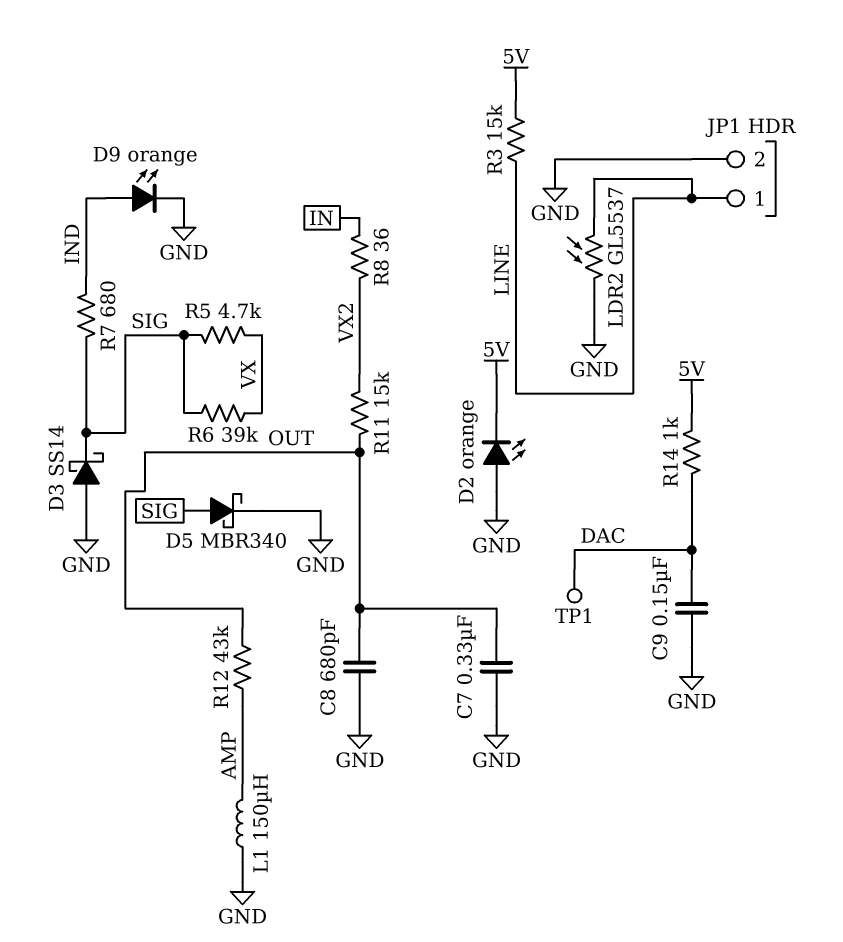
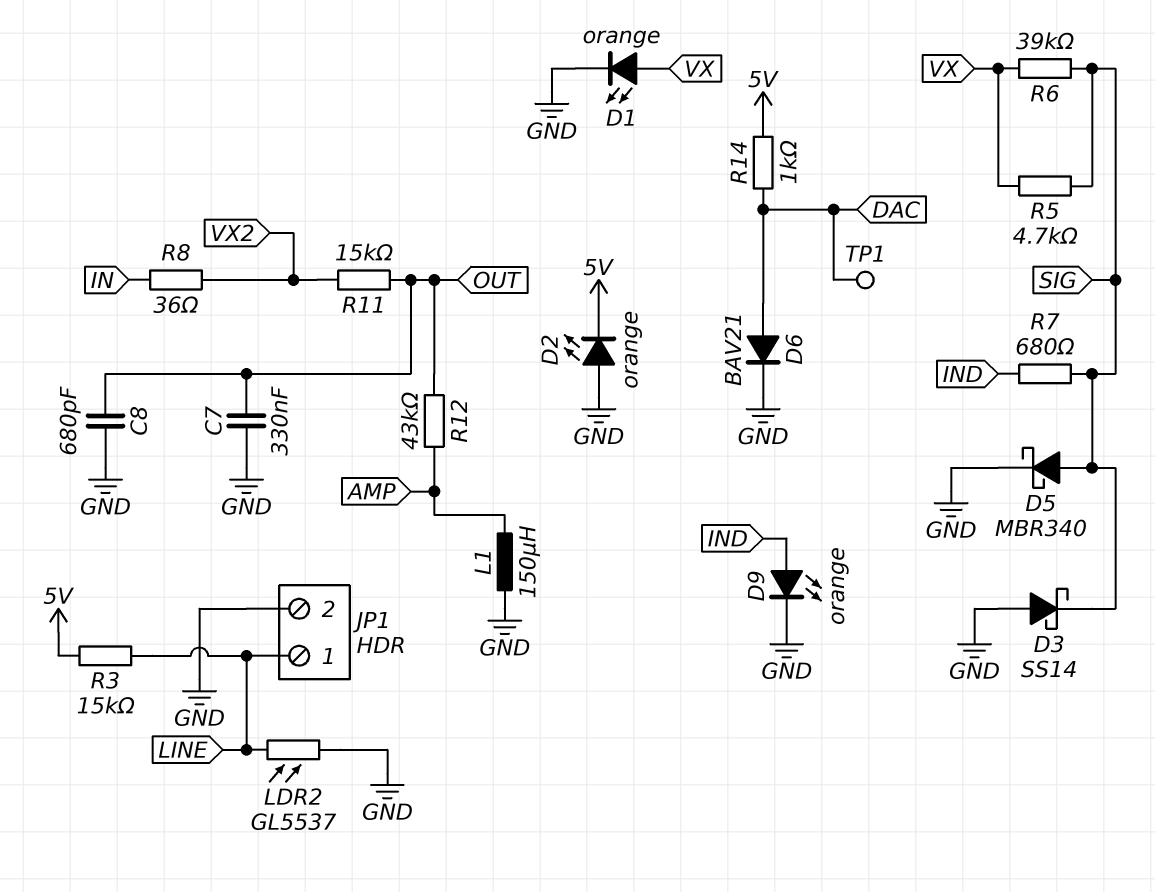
C9: 150nF (DAC, GND) -> none
D1: none -> LED orange (A VX, K GND)
D6: none -> diode BAV21 (A DAC, K GND)

